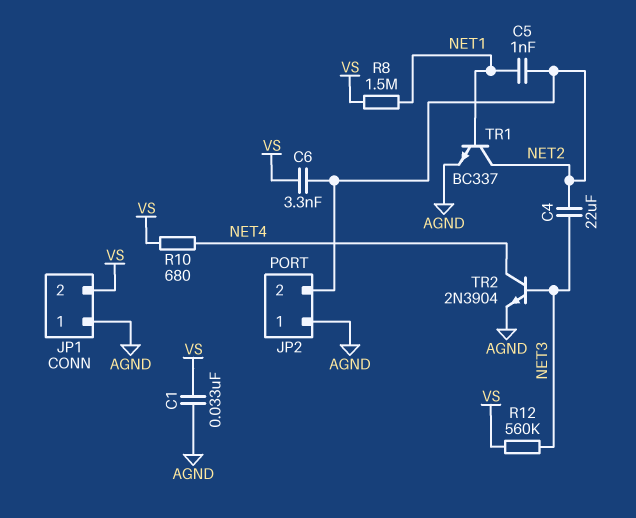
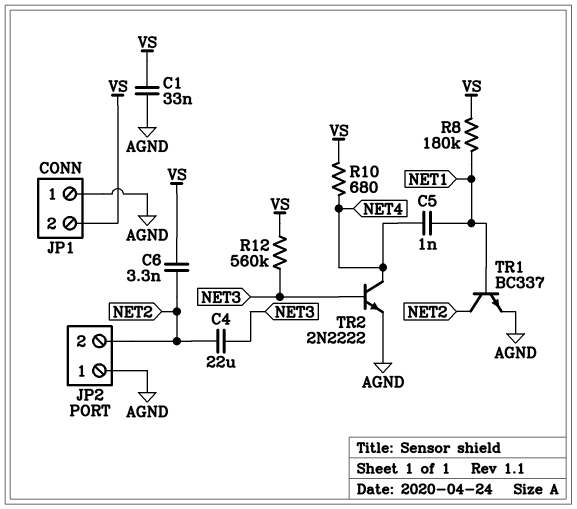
C5: 1nF (NET1, NET2) -> 1nF (NET1, NET4)
R8: 1.5M (NET1, VS) -> 180k (NET1, VS)
TR2: NPN 2N3904 (B NET3, C NET4, E AGND) -> NPN 2N2222 (B NET3, C NET4, E AGND)

